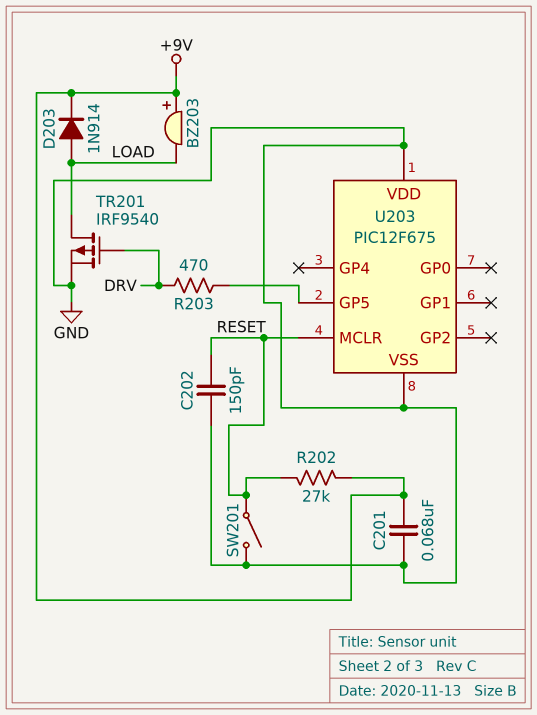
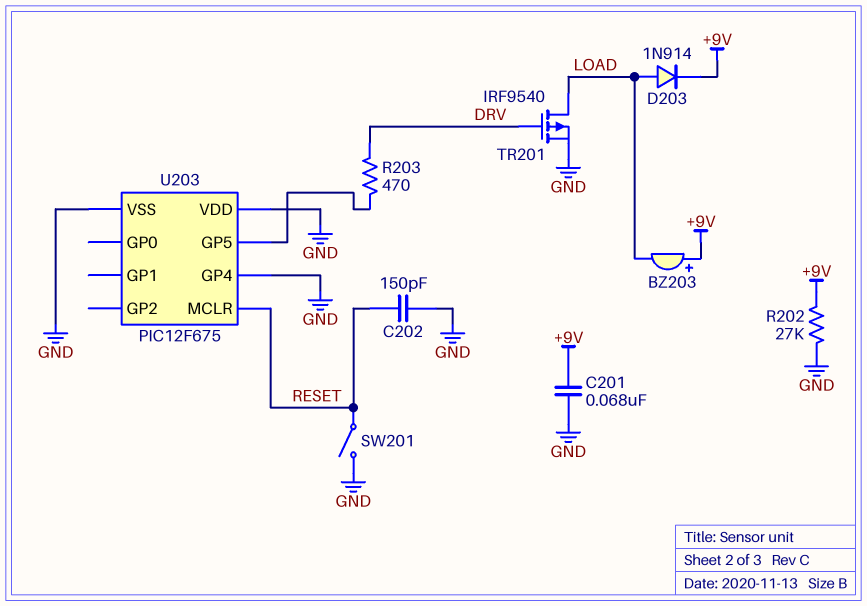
R202: 27k (+9V, RESET) -> 27k (+9V, GND)
U203 pin GP4: none -> GND

